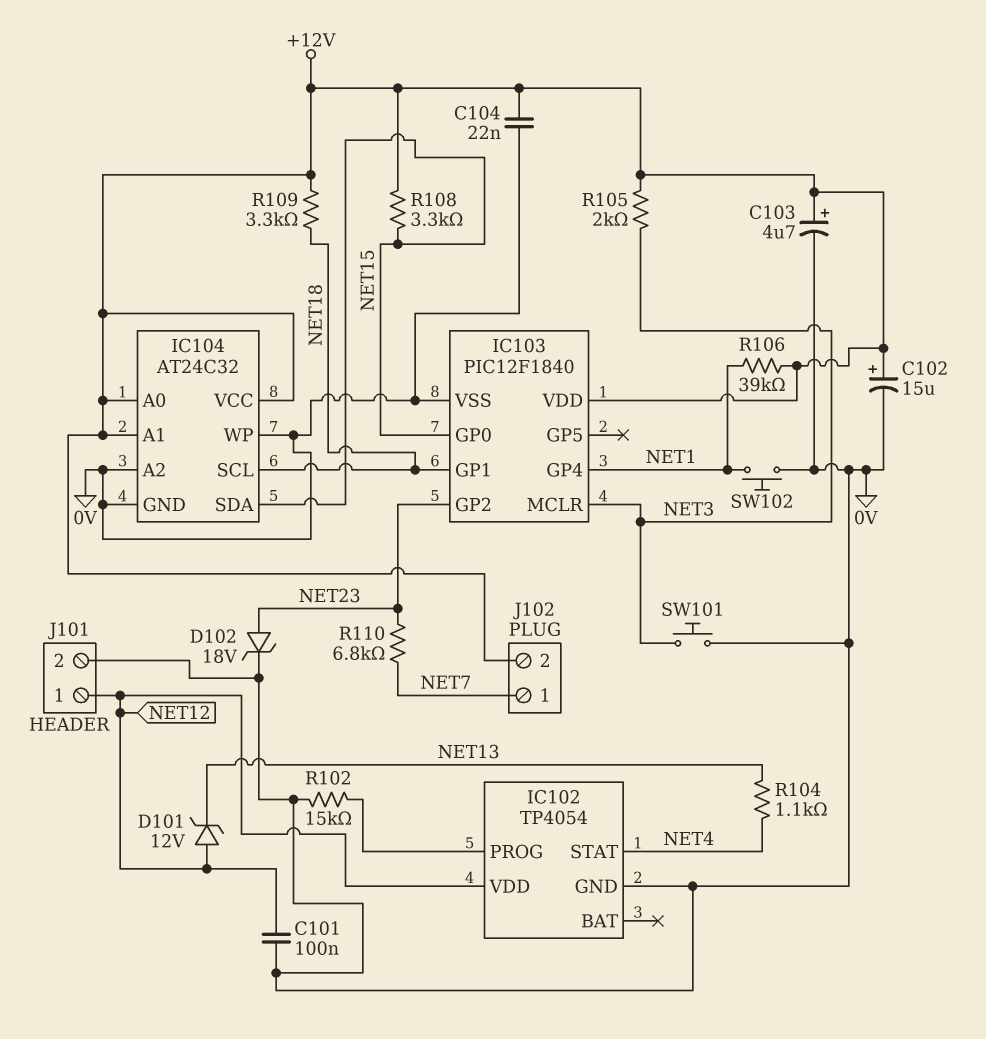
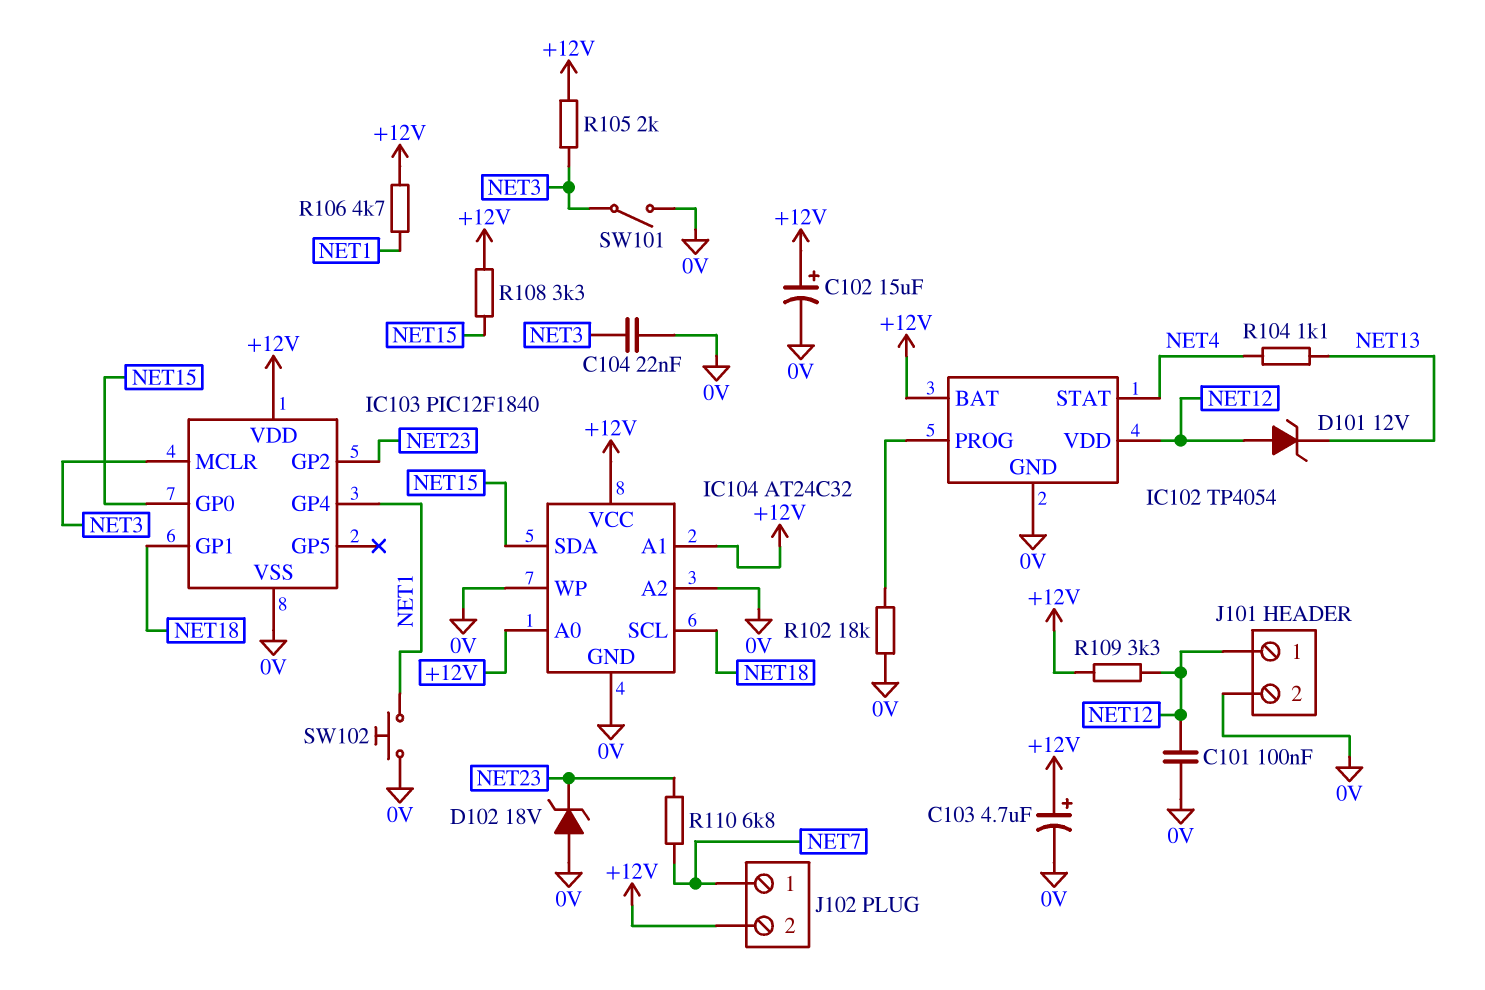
C104: 22nF (+12V, 0V) -> 22nF (0V, NET3)
D102: zener 18V (A NET23, K 0V) -> zener 18V (A 0V, K NET23)
IC102 pin BAT: none -> +12V
R102: 15k (0V, IC102/PROG) -> 18k (0V, IC102/PROG)
R106: 39k (+12V, NET1) -> 4.7k (+12V, NET1)
R109: 3.3k (+12V, NET18) -> 3.3k (+12V, NET12)
SW101: button (0V, NET3) -> switch (0V, NET3)

